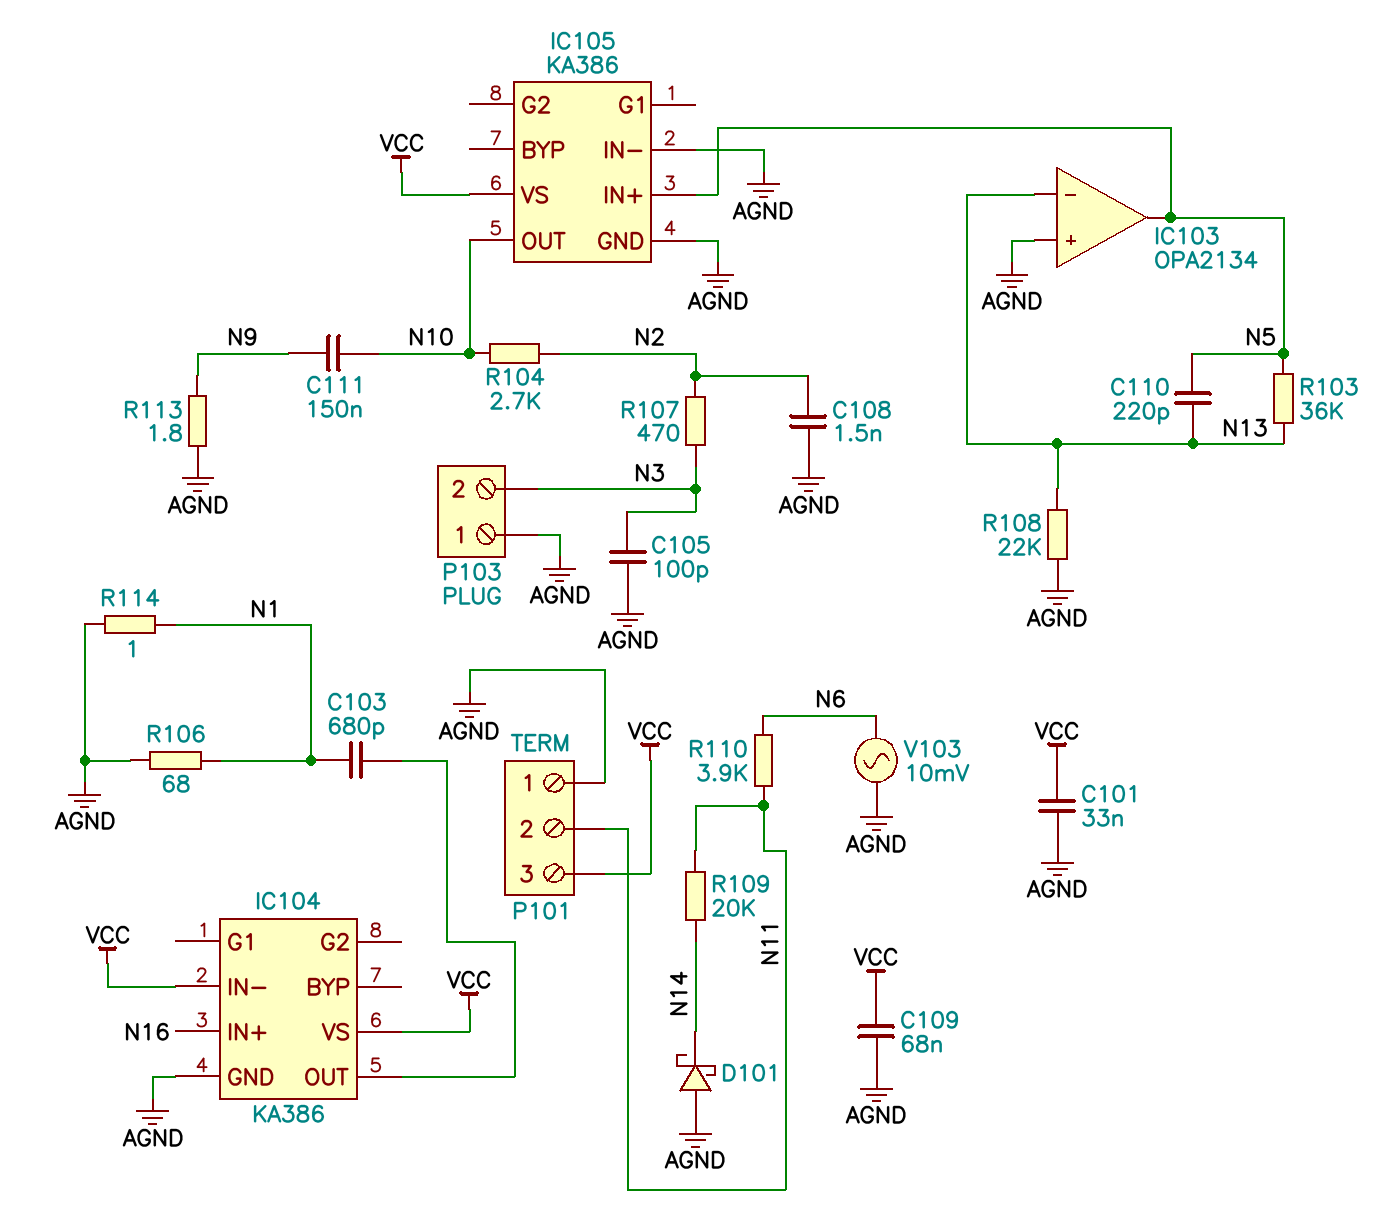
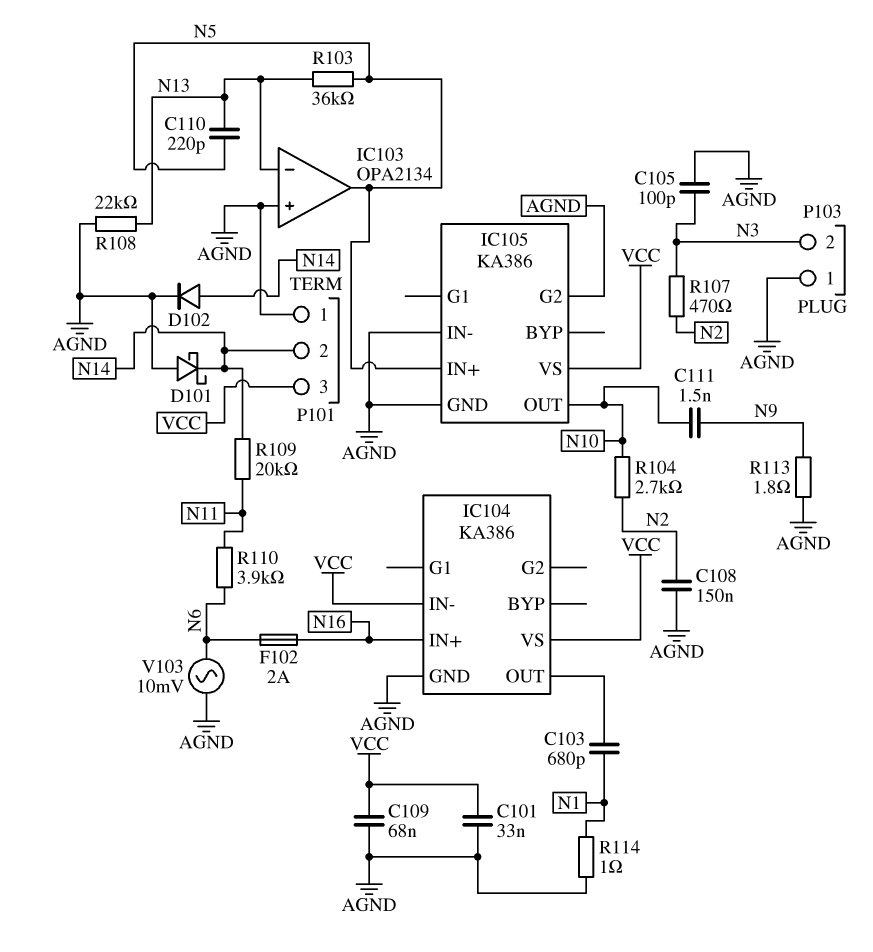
C108: 1.5nF (AGND, N2) -> 150nF (AGND, N2)
C111: 150nF (N9, N10) -> 1.5nF (N9, N10)
D102: none -> diode (A N14, K AGND)
F102: none -> 2A (N6, N16)
IC105 pin G2: none -> AGND
P101 pin 2: N11 -> N14
R106: 68 (AGND, N1) -> none

